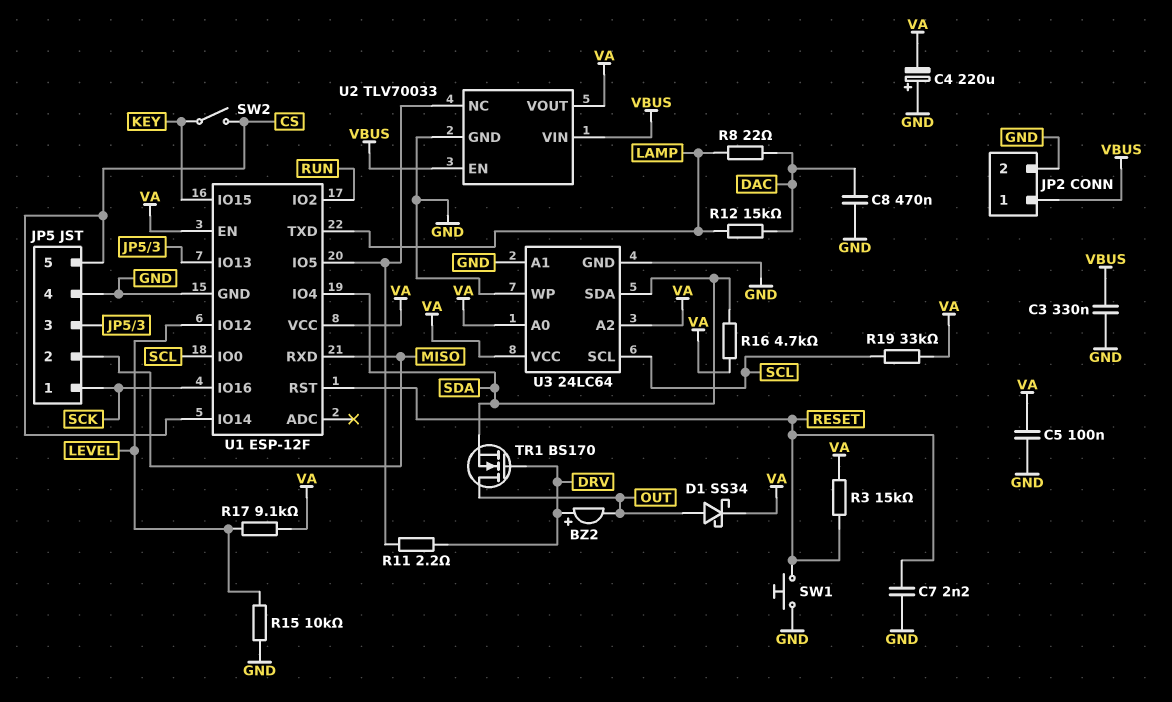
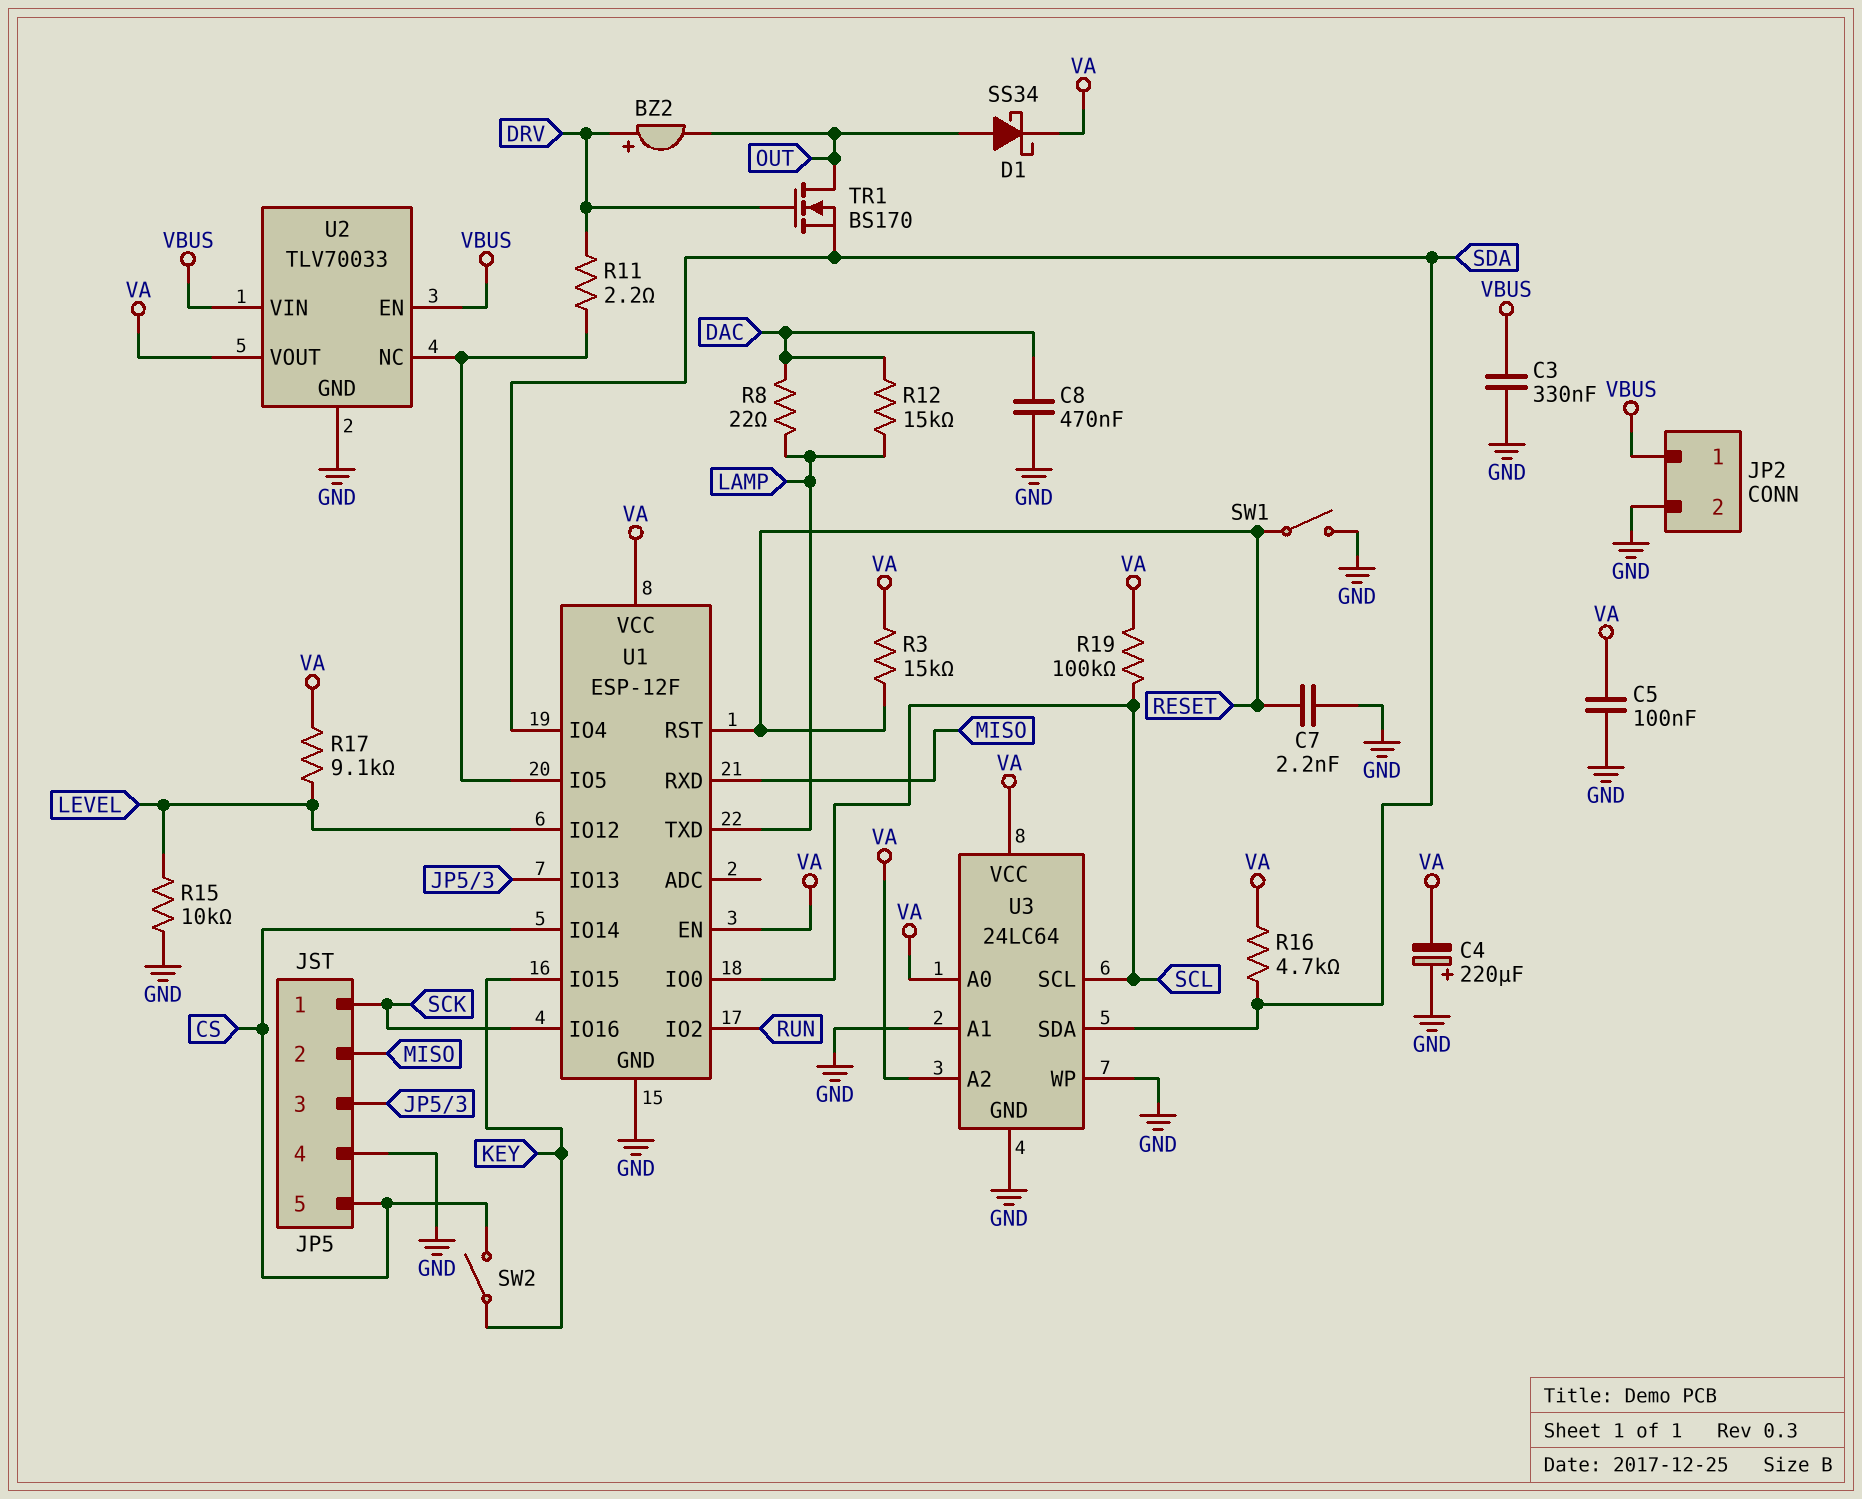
R19: 33k (SCL, VA) -> 100k (SCL, VA)
SW1: button (GND, RESET) -> switch (GND, RESET)

